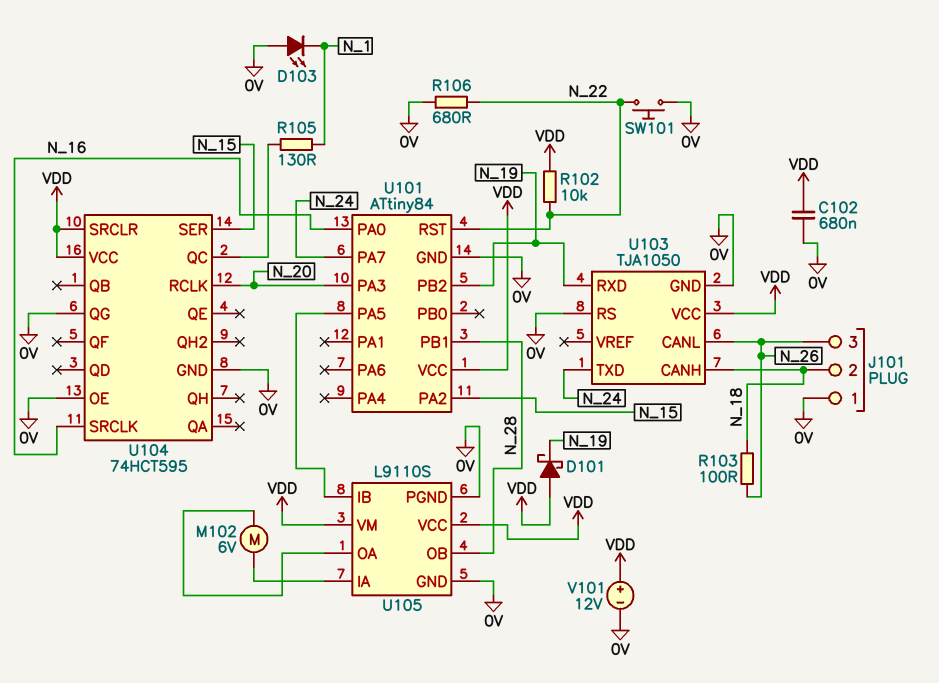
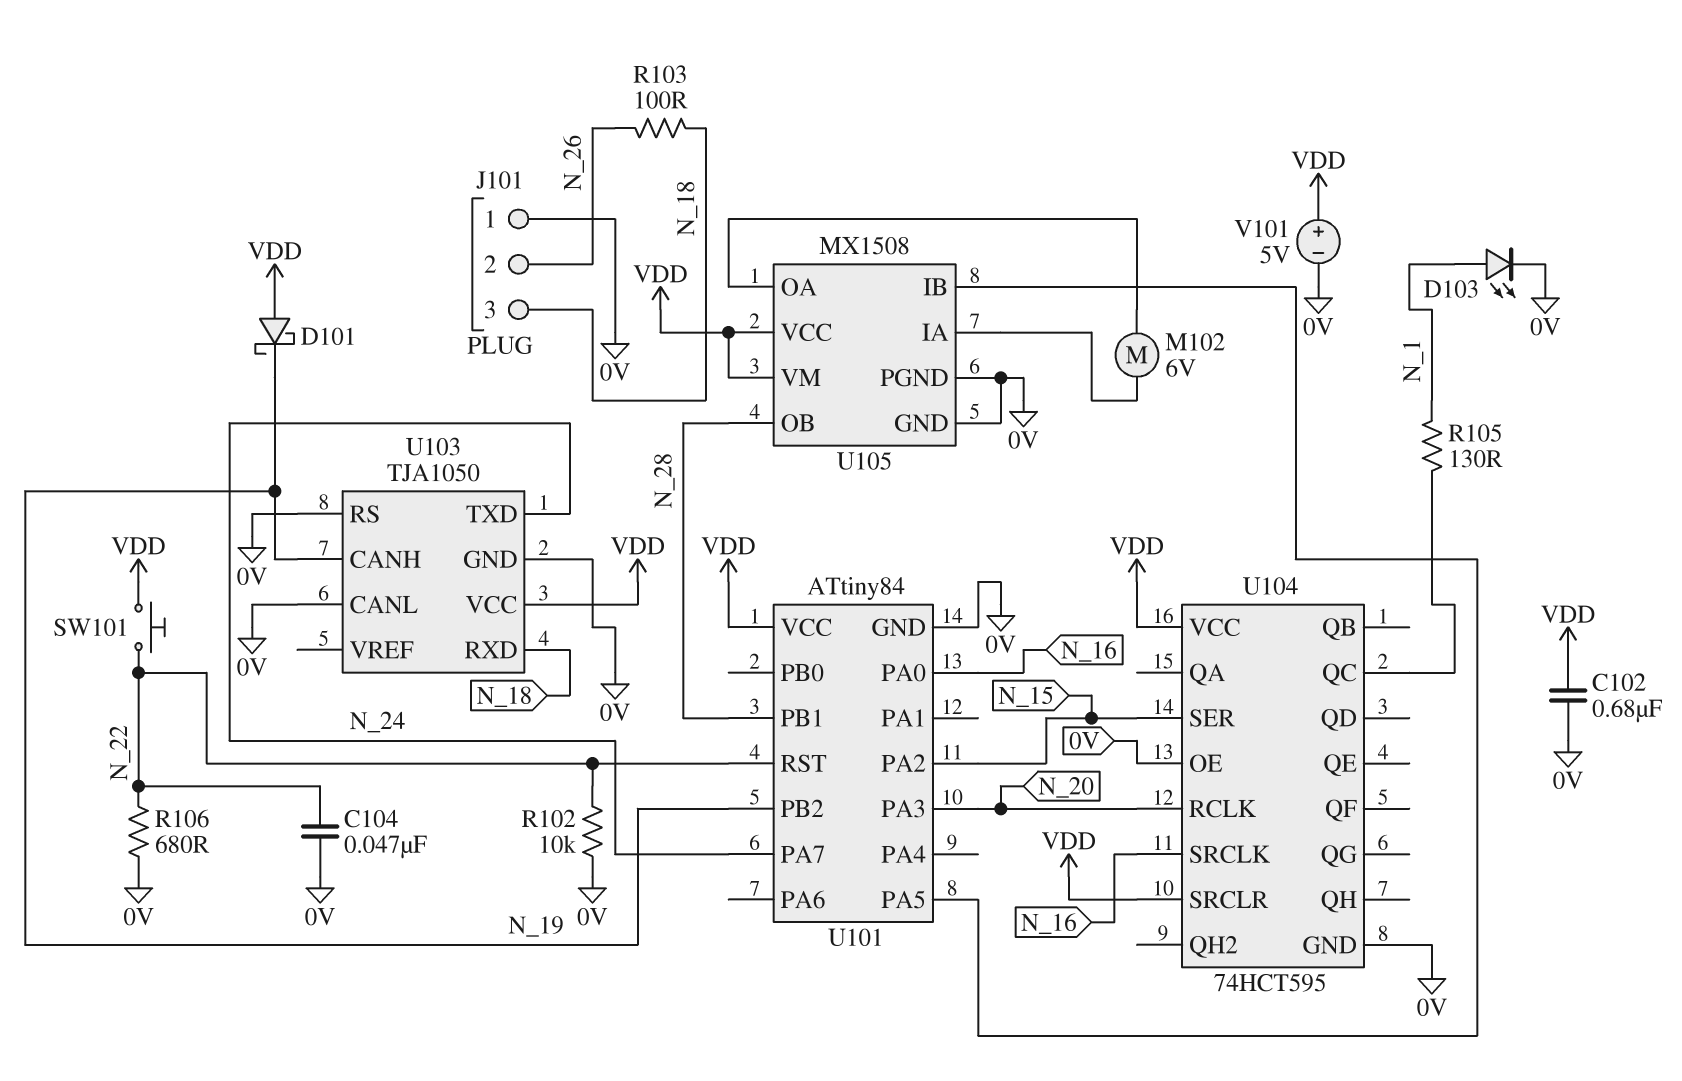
C104: none -> 47nF (0V, N_22)
D103: LED (A 0V, K N_1) -> LED (A N_1, K 0V)
J101 pin 2: N_18 -> N_26
J101 pin 3: N_26 -> N_18
R102: 10k (N_22, VDD) -> 10k (0V, N_22)
SW101: button (0V, N_22) -> button (N_22, VDD)
U103 pin CANH: N_18 -> N_19
U103 pin CANL: N_26 -> 0V
U103 pin RXD: N_19 -> N_18
U104 pin QG: 0V -> none
U105: L9110S -> MX1508
V101: 12V (plus VDD, minus 0V) -> 5V (plus VDD, minus 0V)

